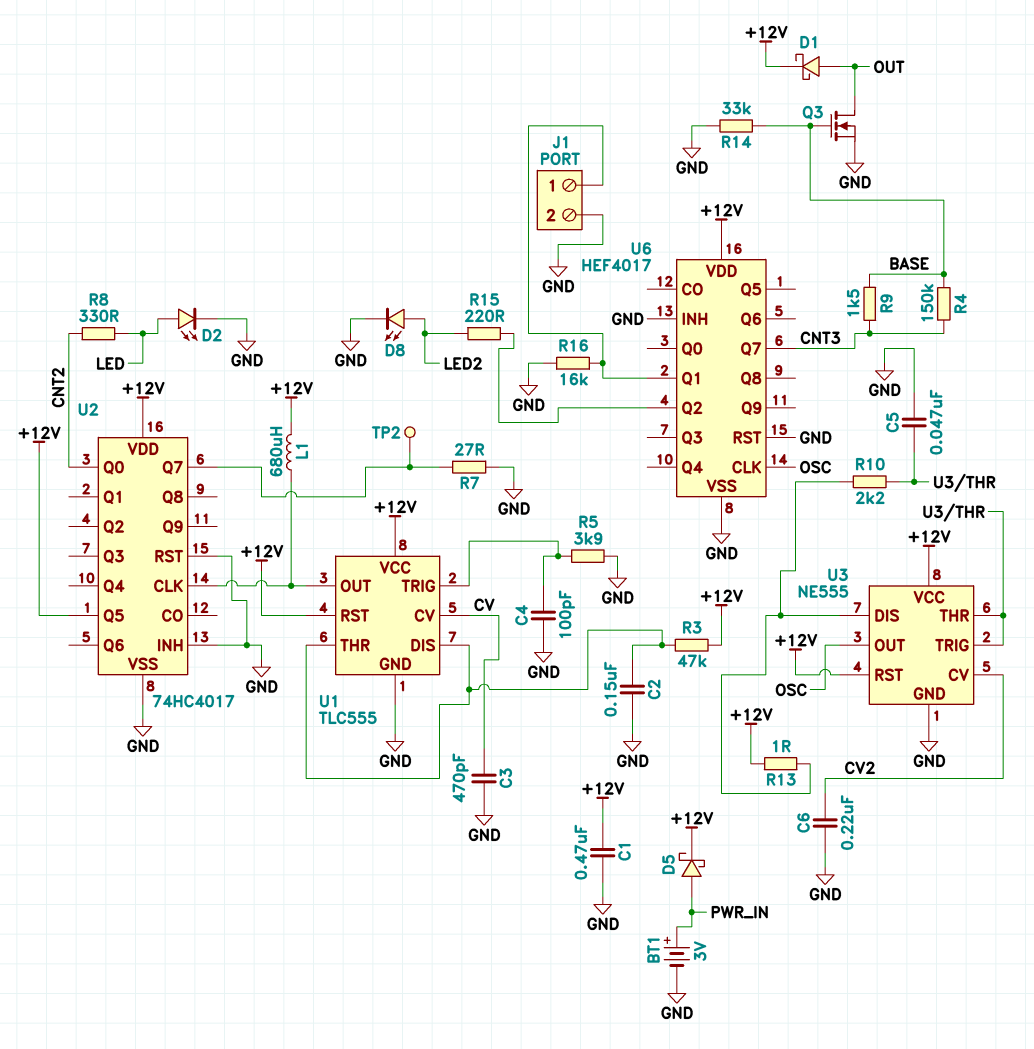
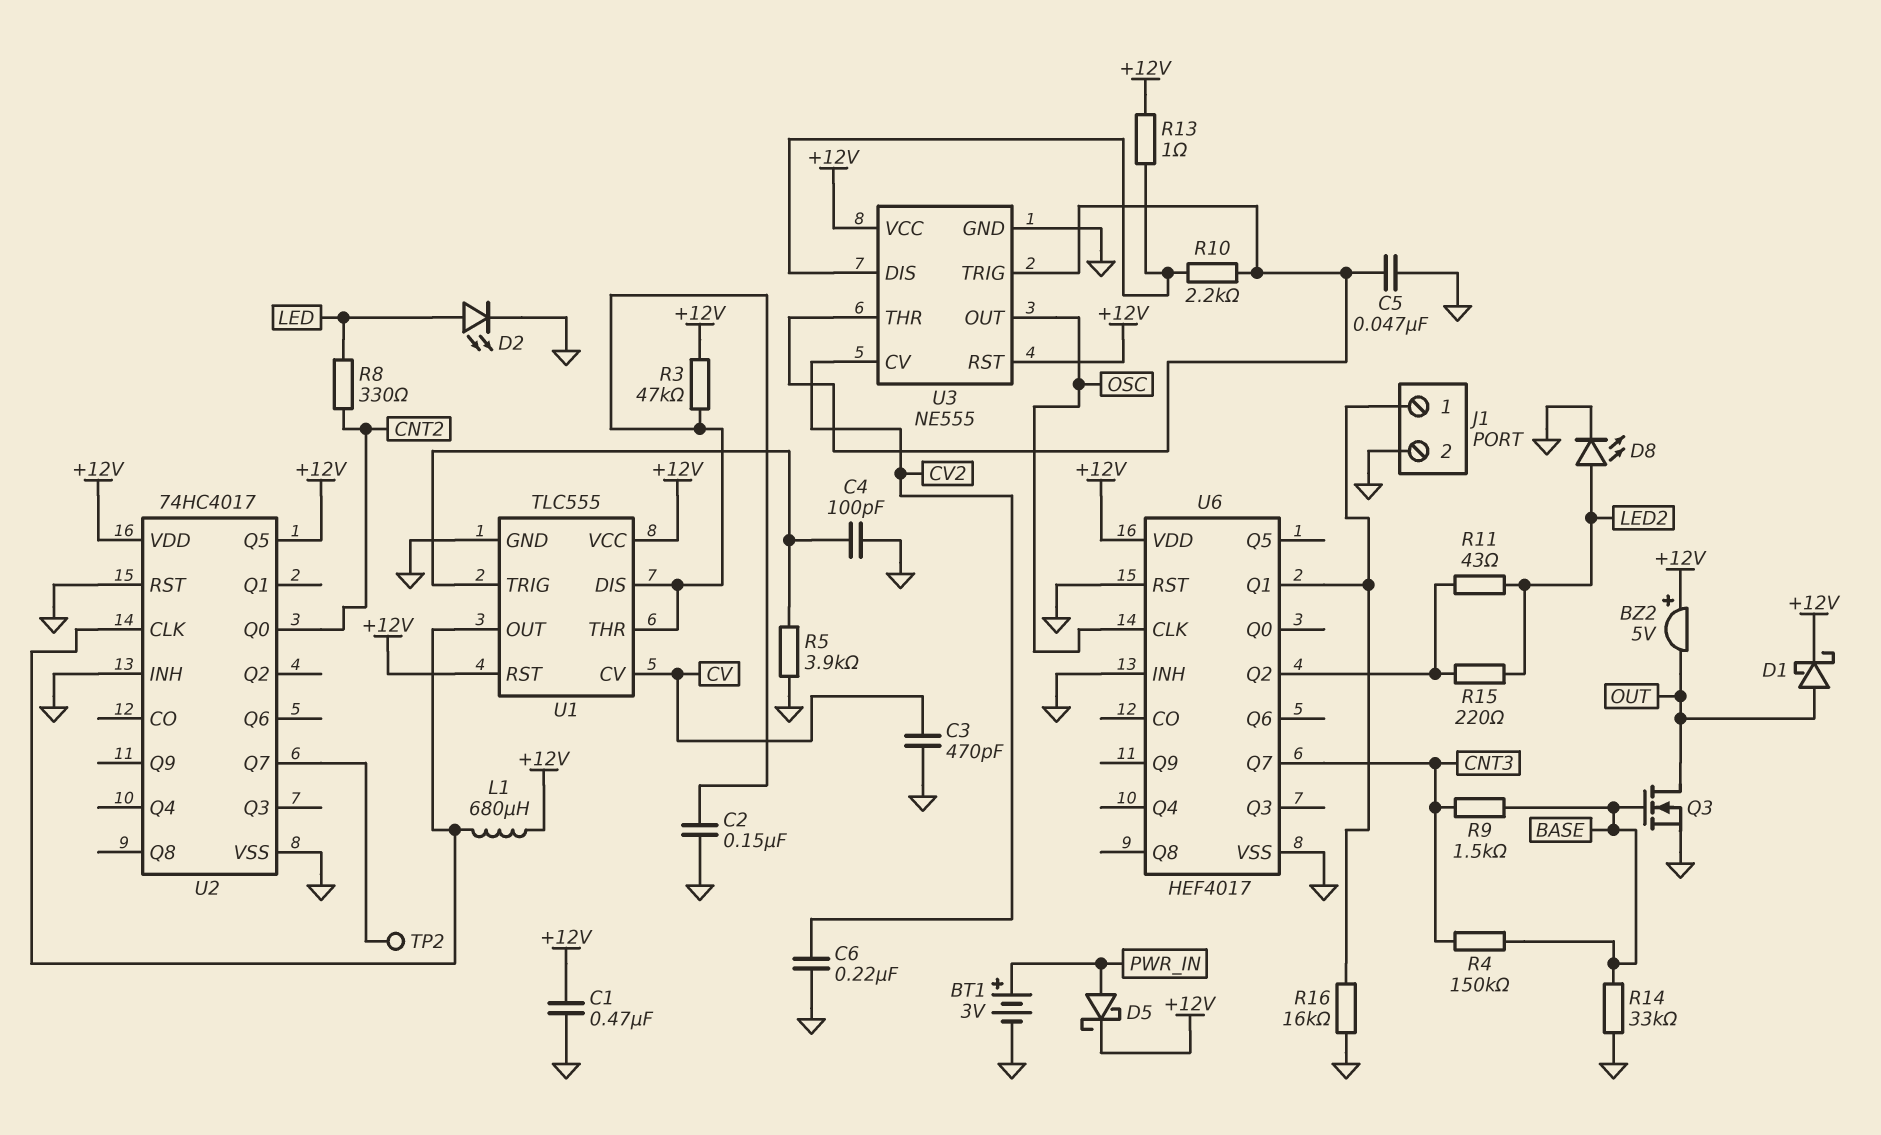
BZ2: none -> buzzer 5V (plus +12V, minus OUT)
R7: 27 (GND, U2/Q7) -> none
R11: none -> 43 (LED2, U6/Q2)

